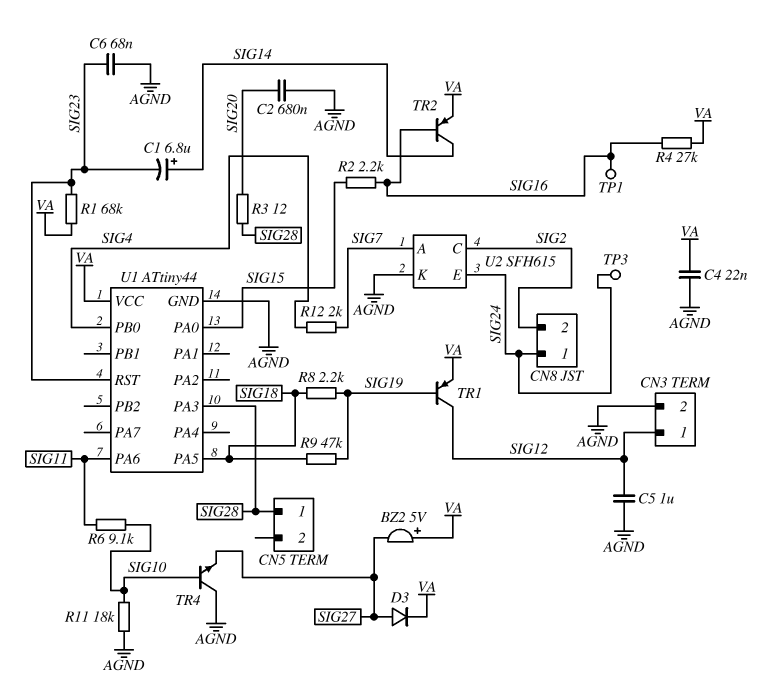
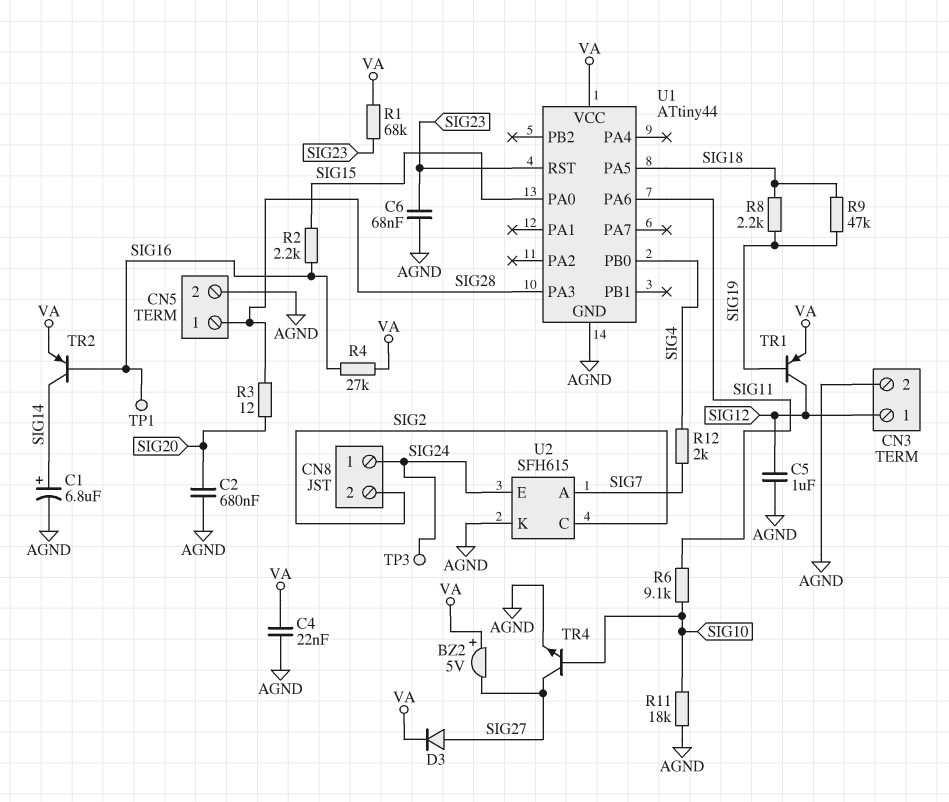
C1: 6.8uF (plus SIG14, minus SIG23) -> 6.8uF (plus SIG14, minus AGND)
CN5 pin 2: none -> AGND
TR4: NPN (B SIG10, C AGND, E SIG27) -> NPN (B SIG10, C SIG27, E AGND)

